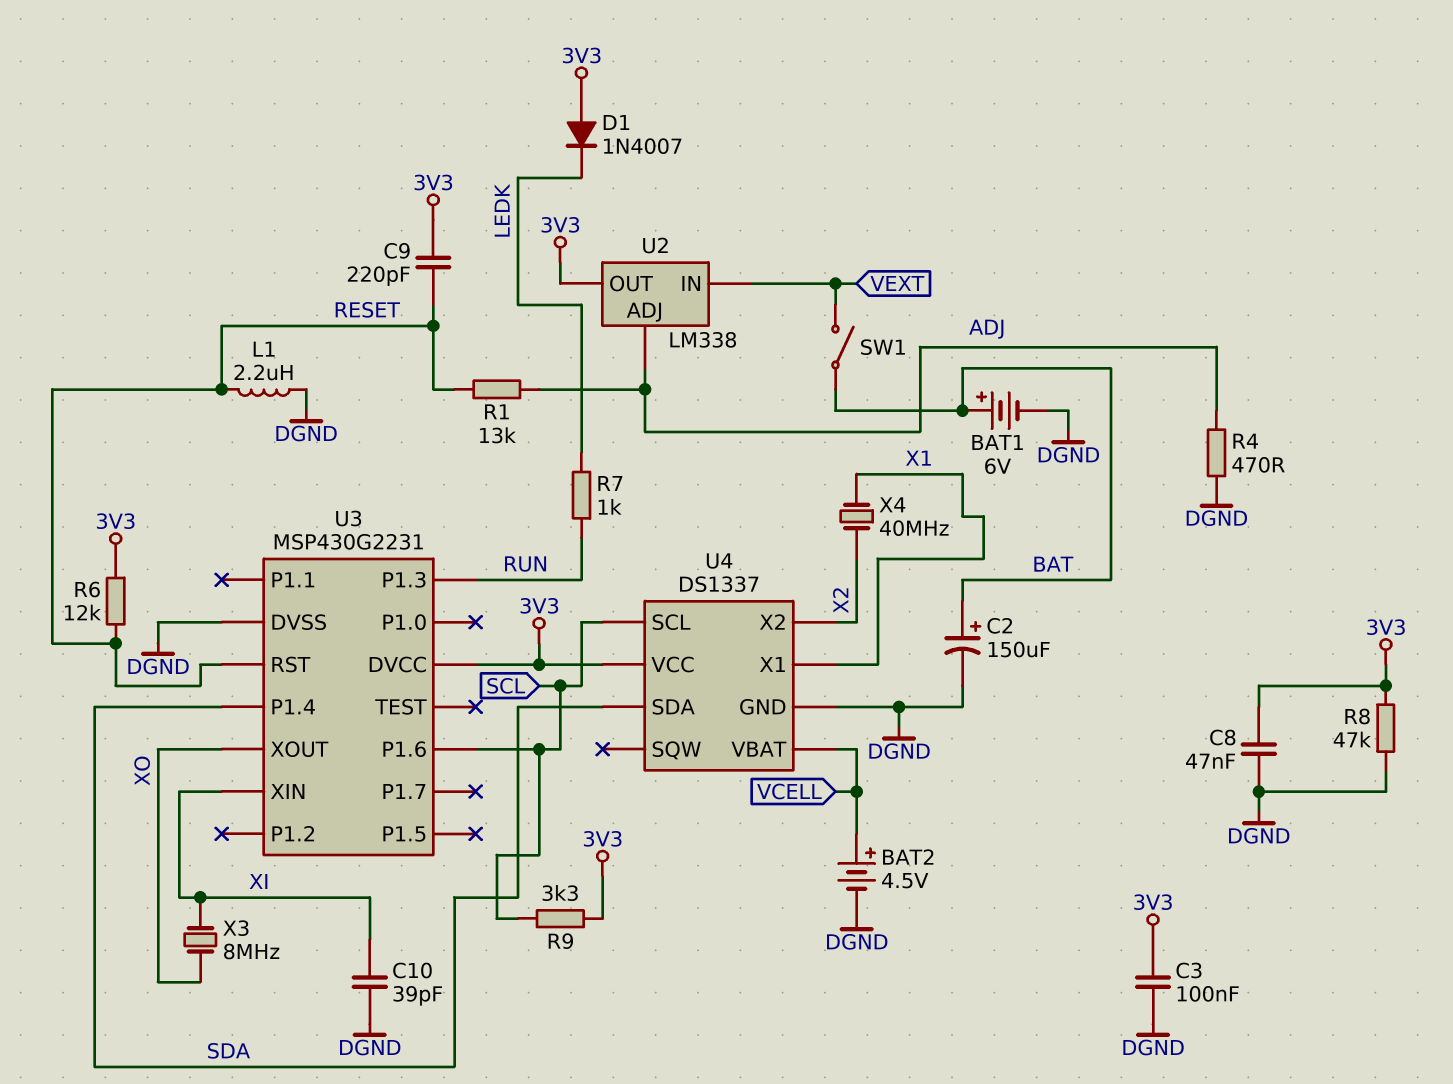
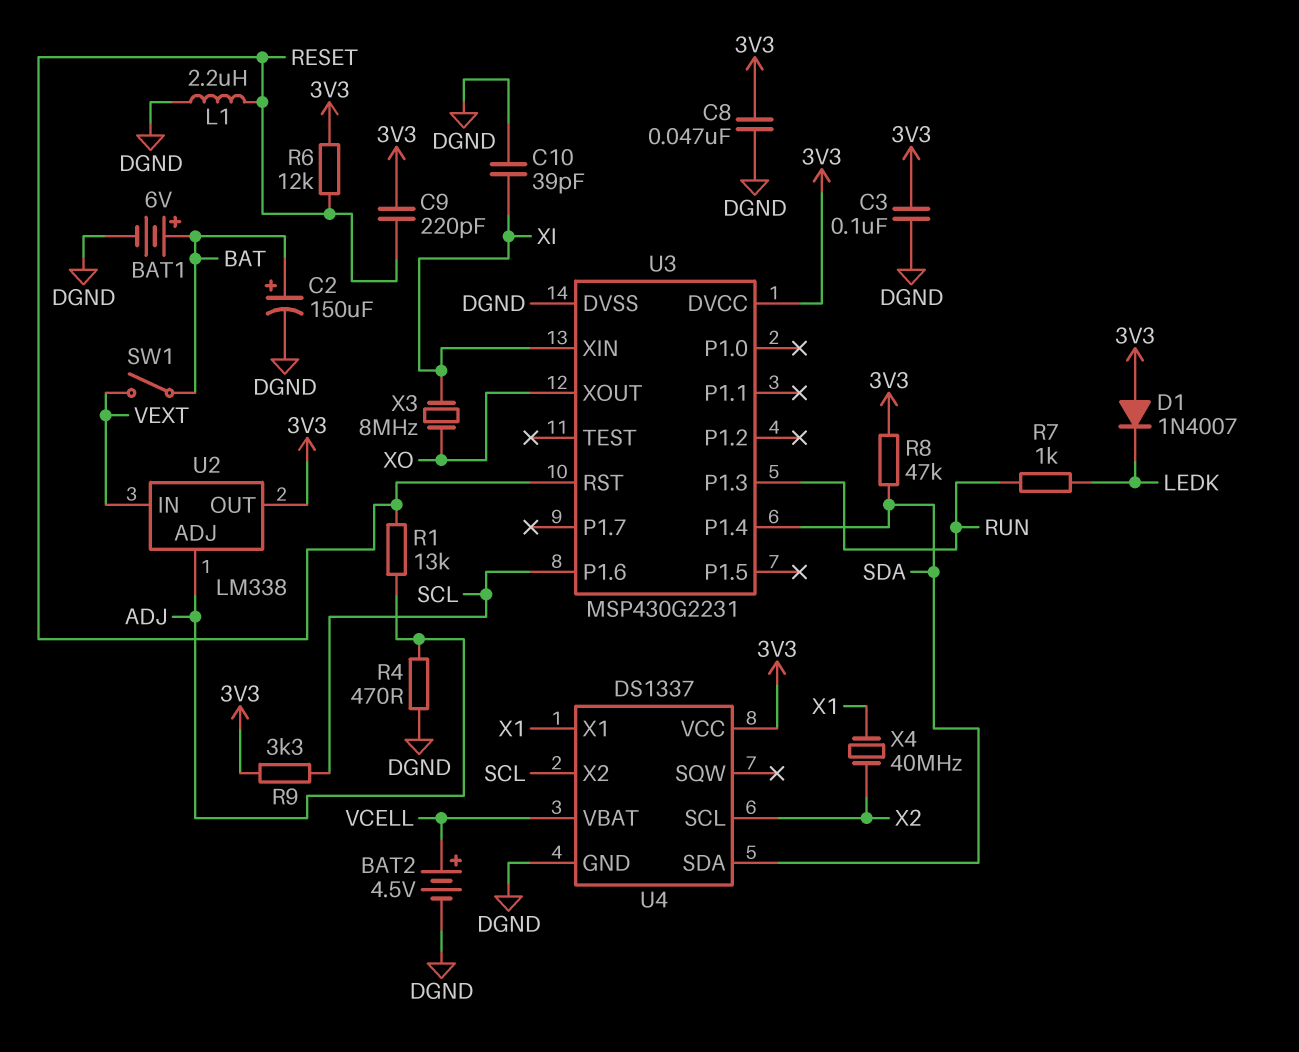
R8: 47k (3V3, DGND) -> 47k (3V3, SDA)
U4 pin SCL: SCL -> X2
U4 pin X2: X2 -> SCL

